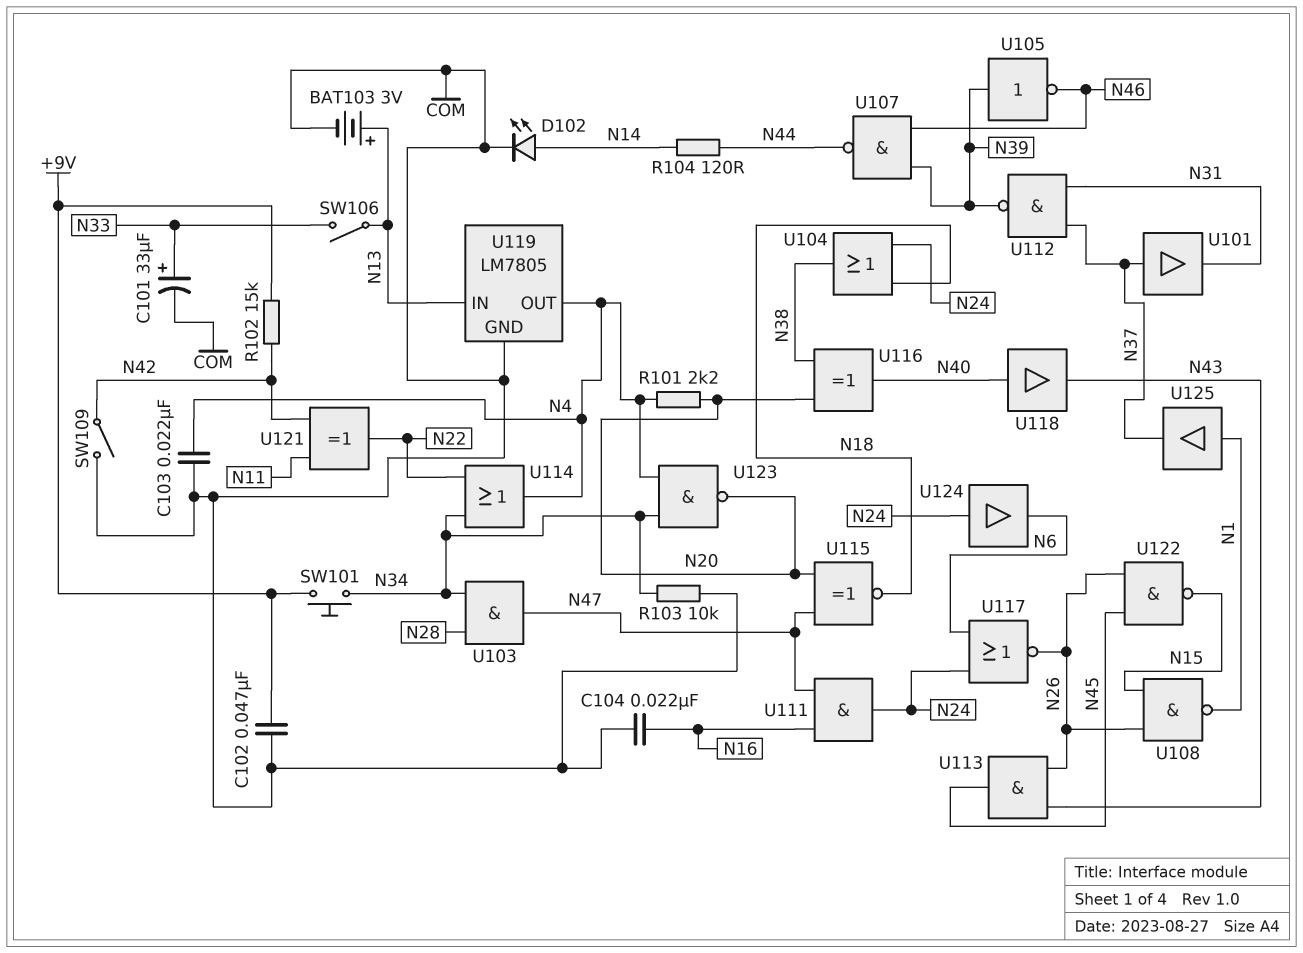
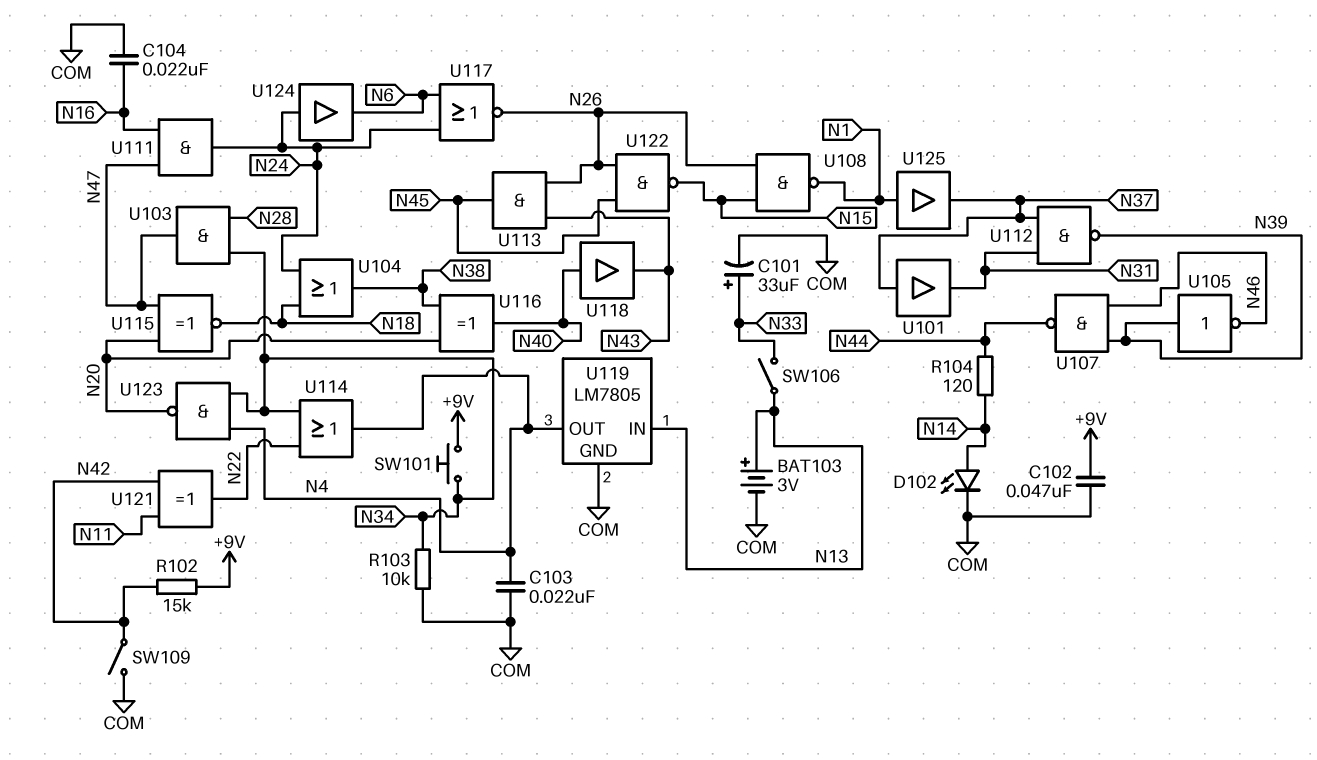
R101: 2.2k (N4, N20) -> none

